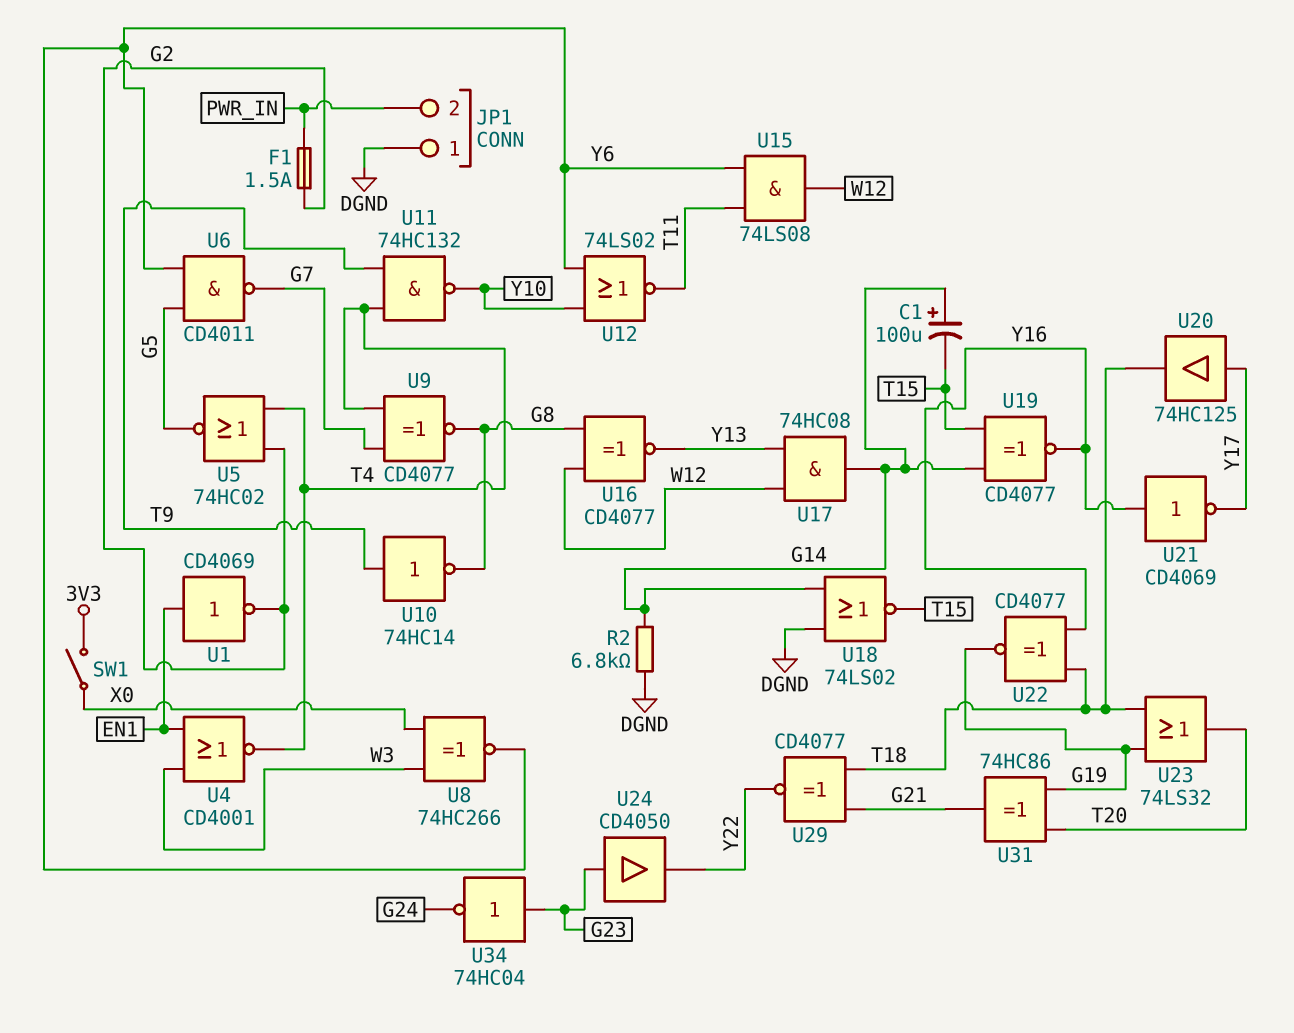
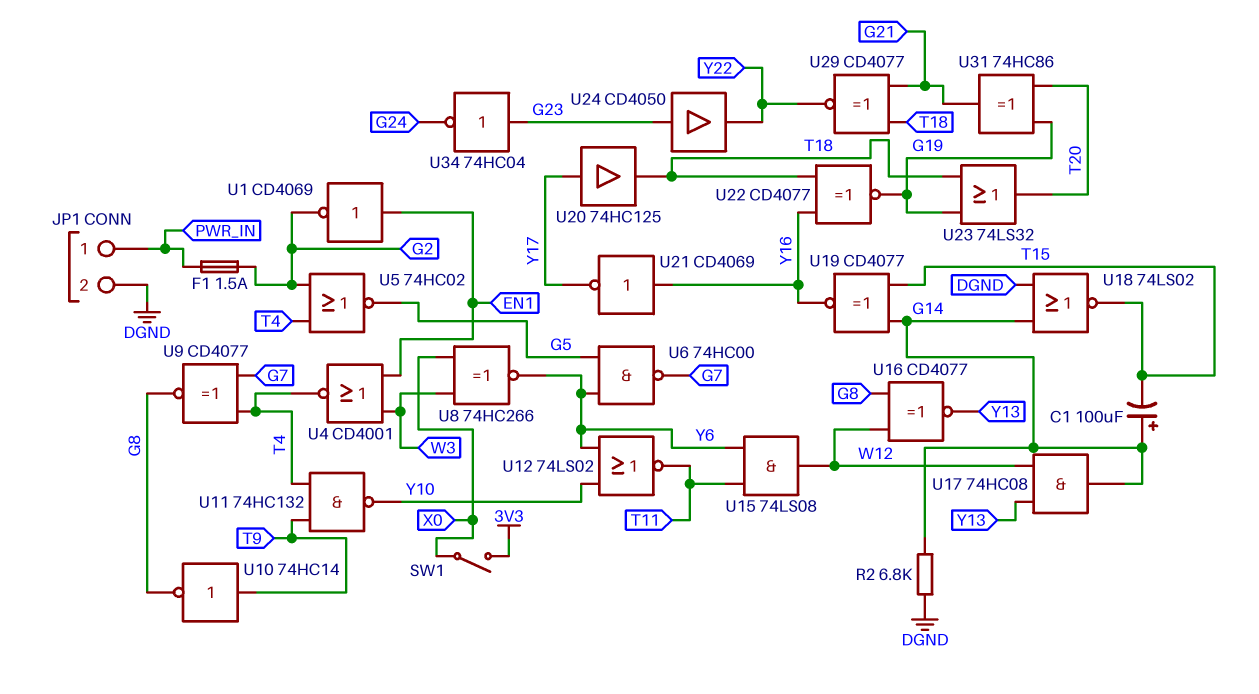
JP1 pin 1: DGND -> PWR_IN
JP1 pin 2: PWR_IN -> DGND
U6: NAND CD4011 (in G5, in Y6, out G7) -> NAND 74HC00 (in G5, in Y6, out G7)

